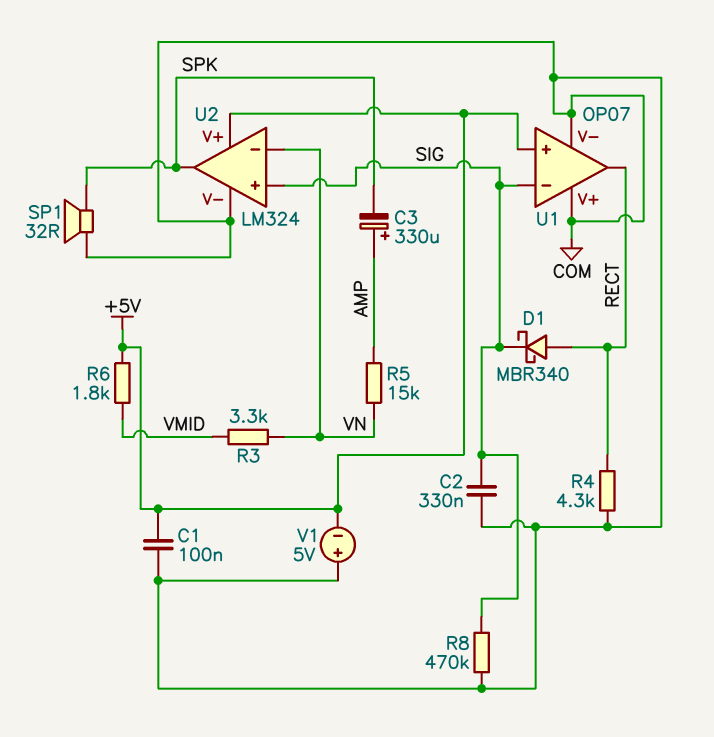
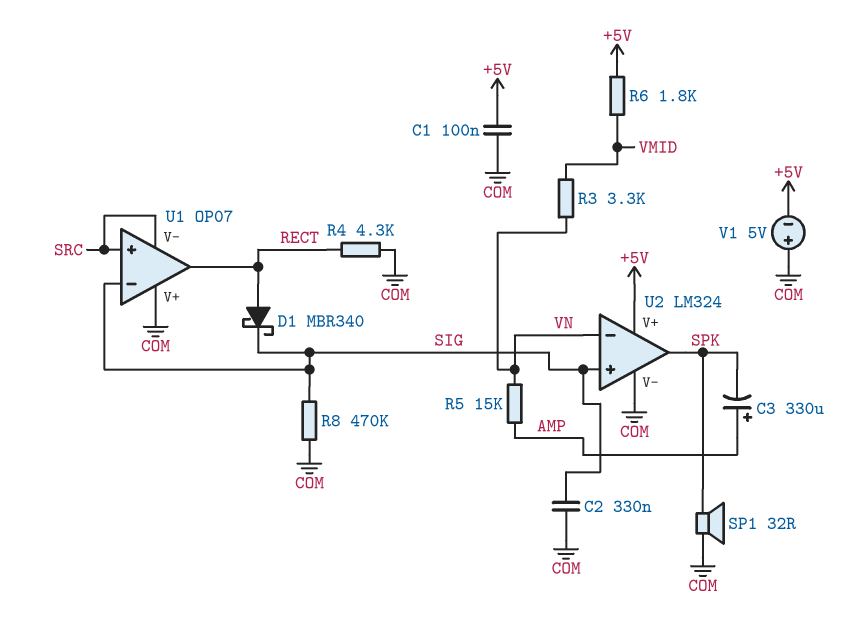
U1 pin V-: COM -> SRC
U1 pin in+: +5V -> SRC

